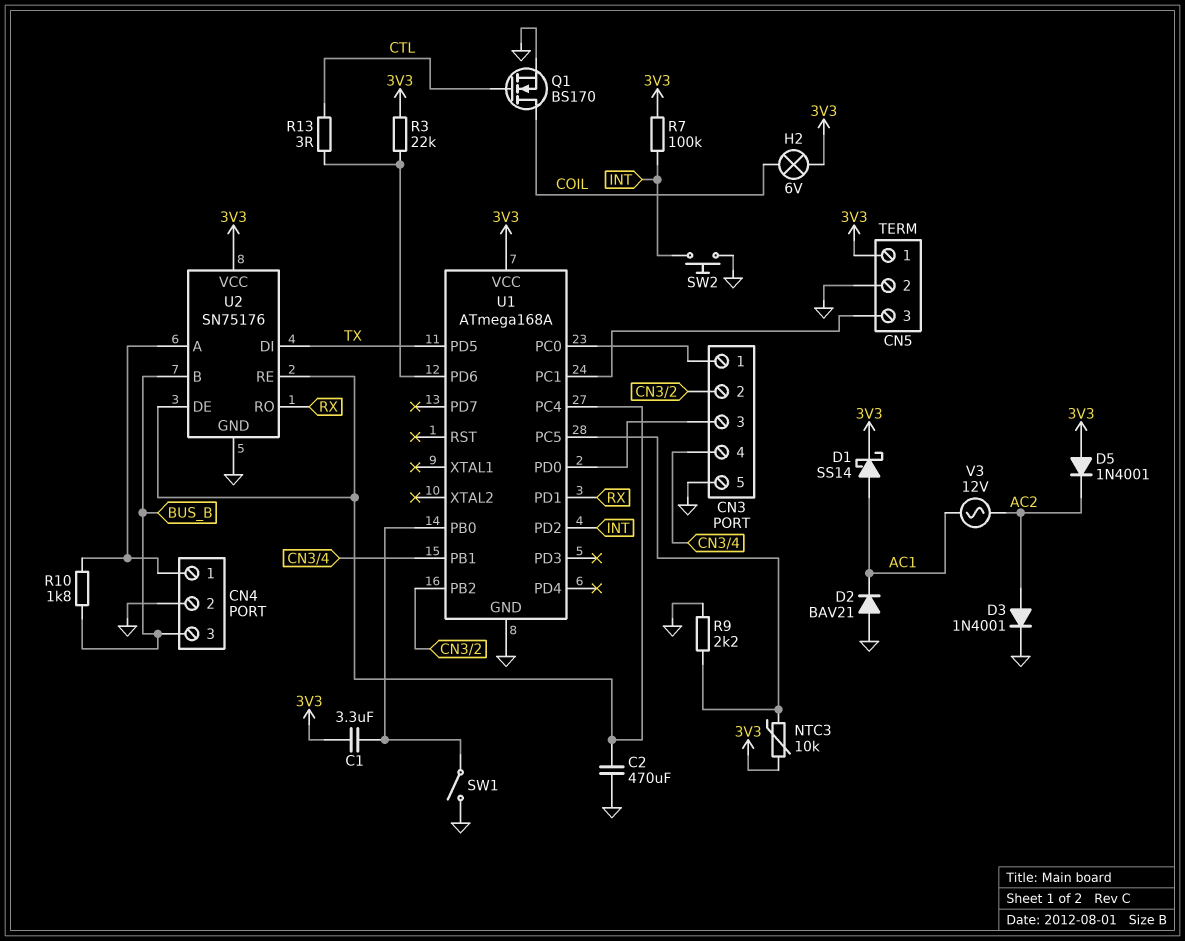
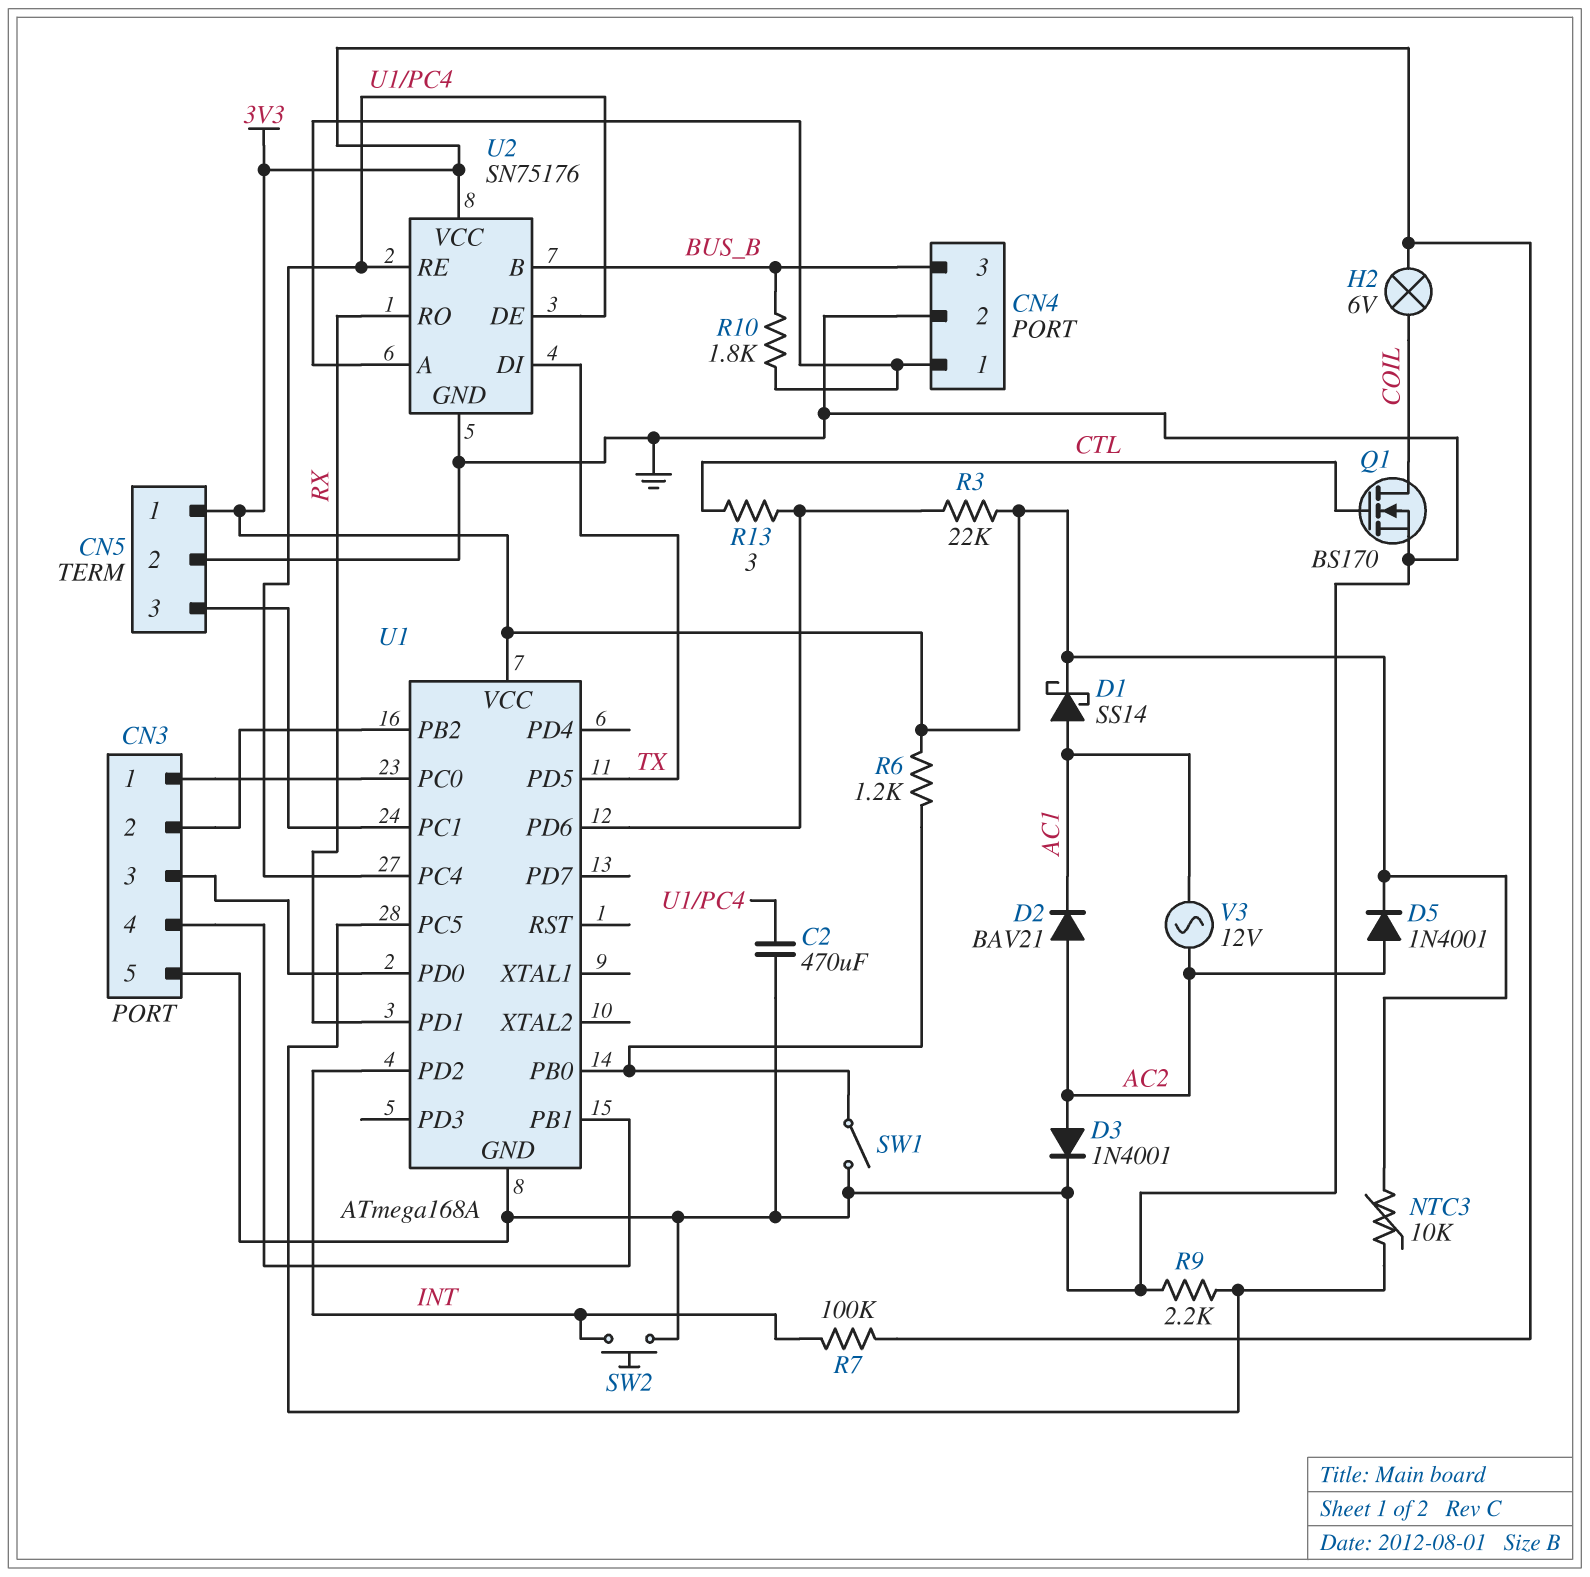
C1: 3.3uF (3V3, U1/PB0) -> none
D2: diode BAV21 (A GND, K AC1) -> diode BAV21 (A AC2, K AC1)
D5: diode 1N4001 (A 3V3, K AC2) -> diode 1N4001 (A AC2, K 3V3)
R6: none -> 1.2k (3V3, U1/PB0)

